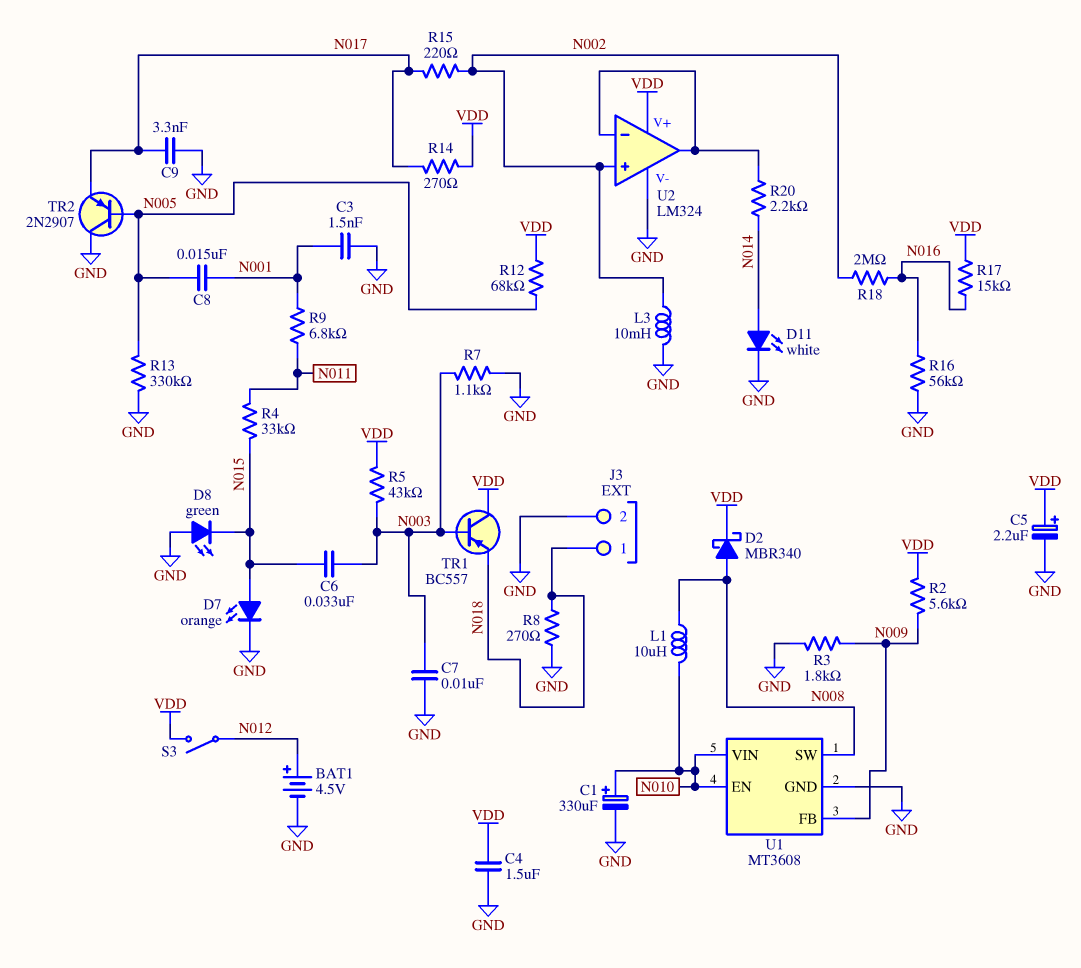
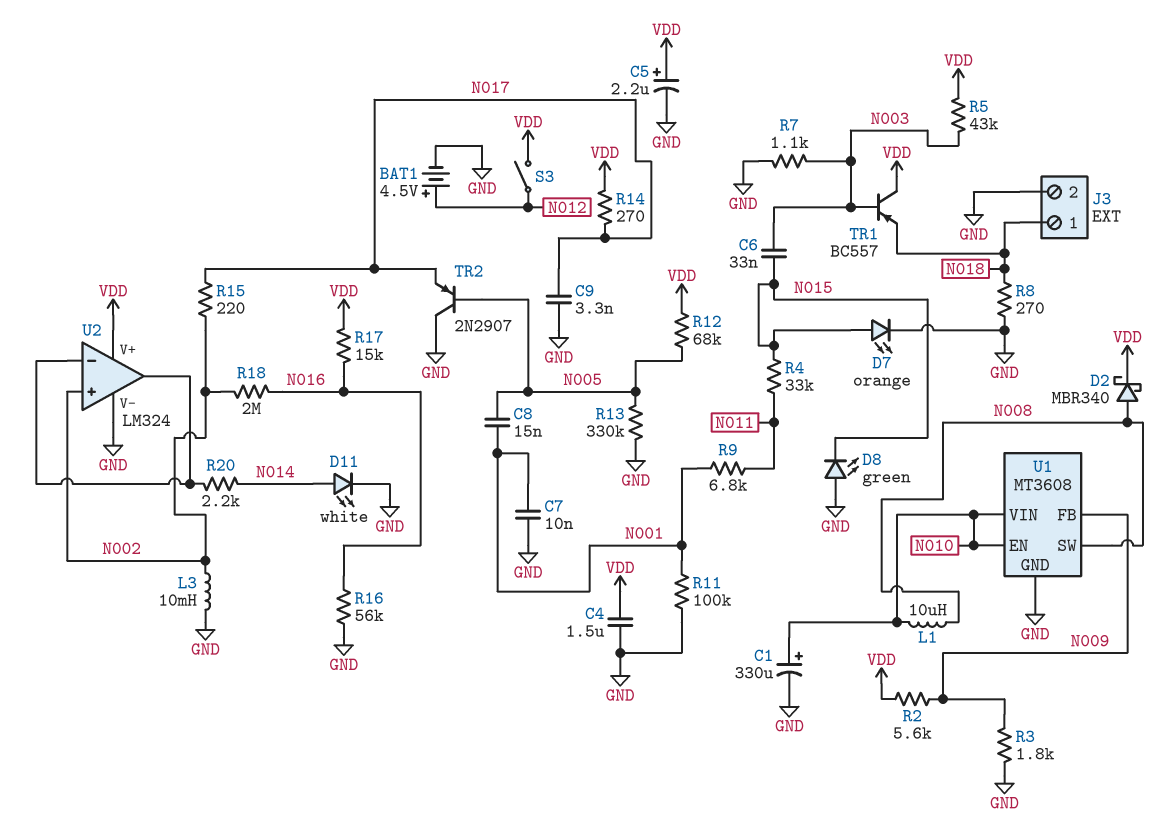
C3: 1.5nF (GND, N001) -> none
C7: 10nF (GND, N003) -> 10nF (GND, N001)
R11: none -> 100k (GND, N001)

